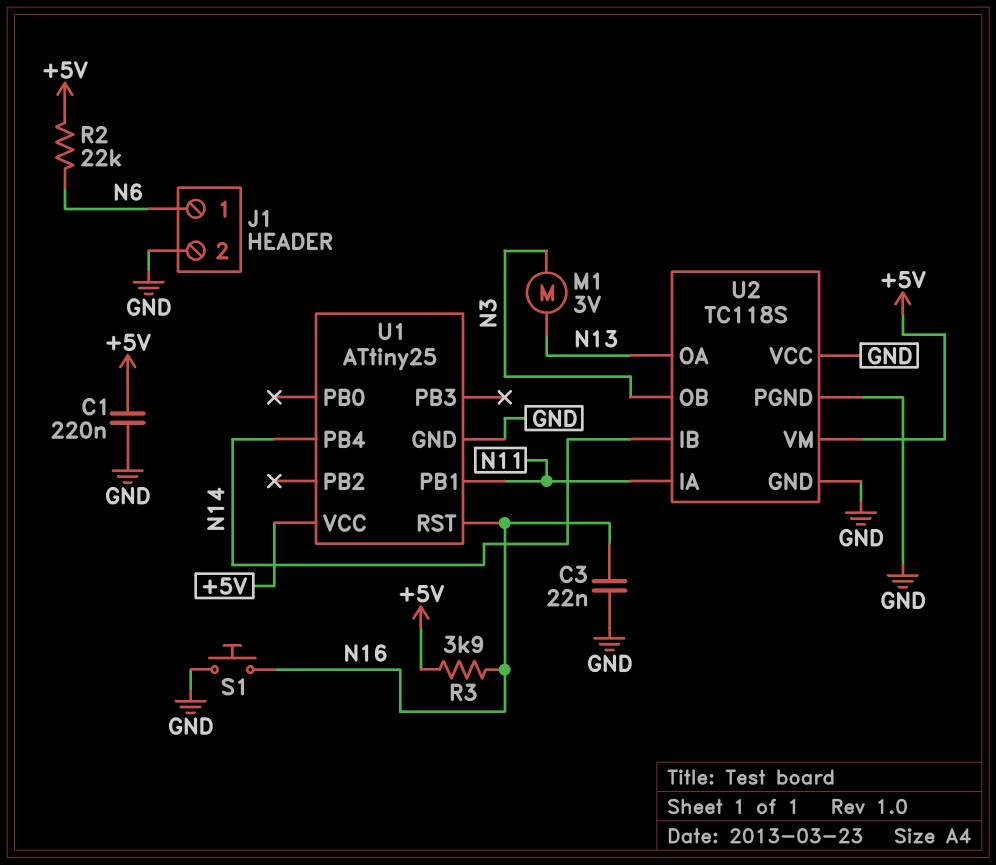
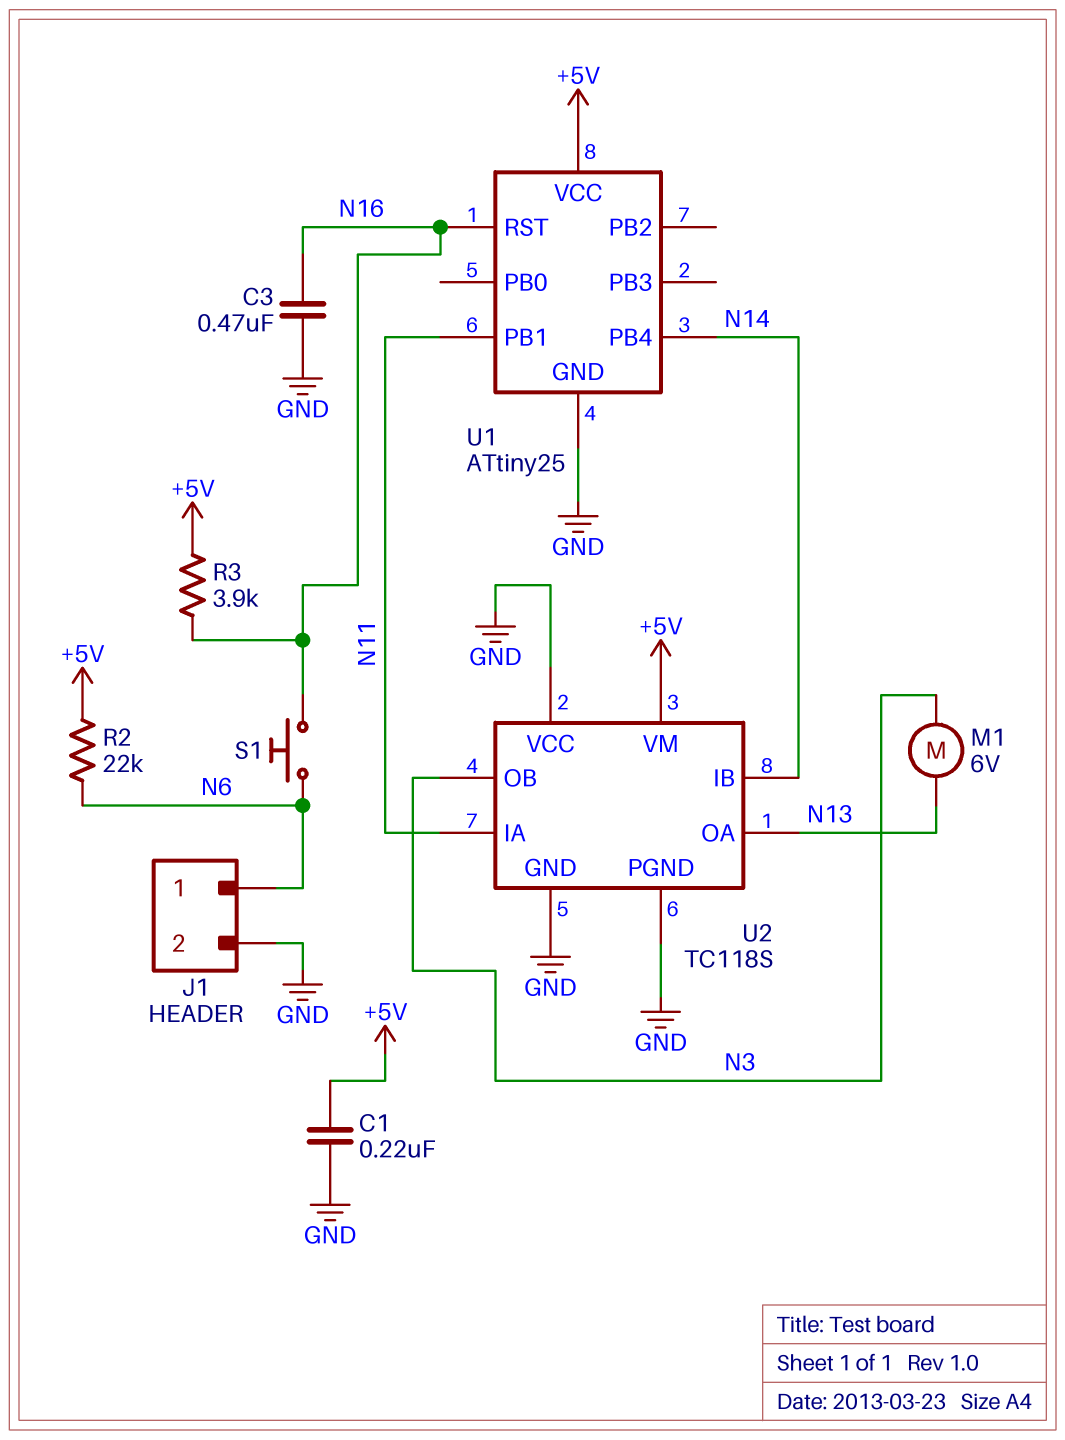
C3: 22nF (GND, N16) -> 470nF (GND, N16)
M1: motor 3V (N3, N13) -> motor 6V (N3, N13)
S1: button (GND, N16) -> button (N6, N16)

